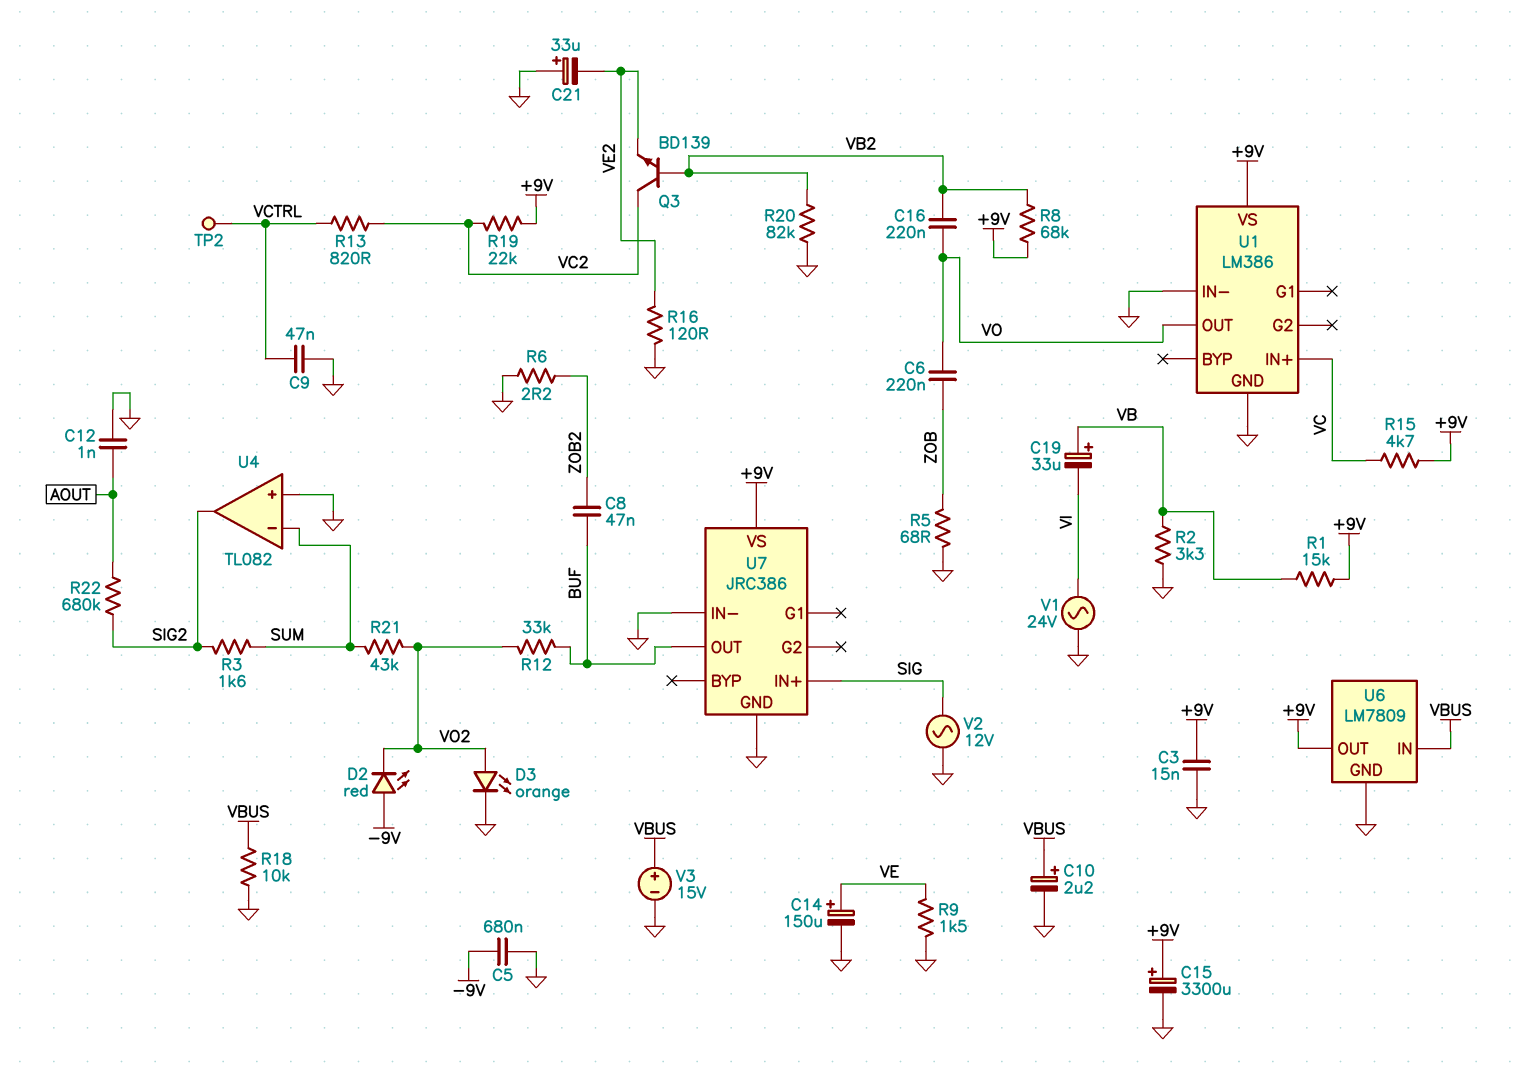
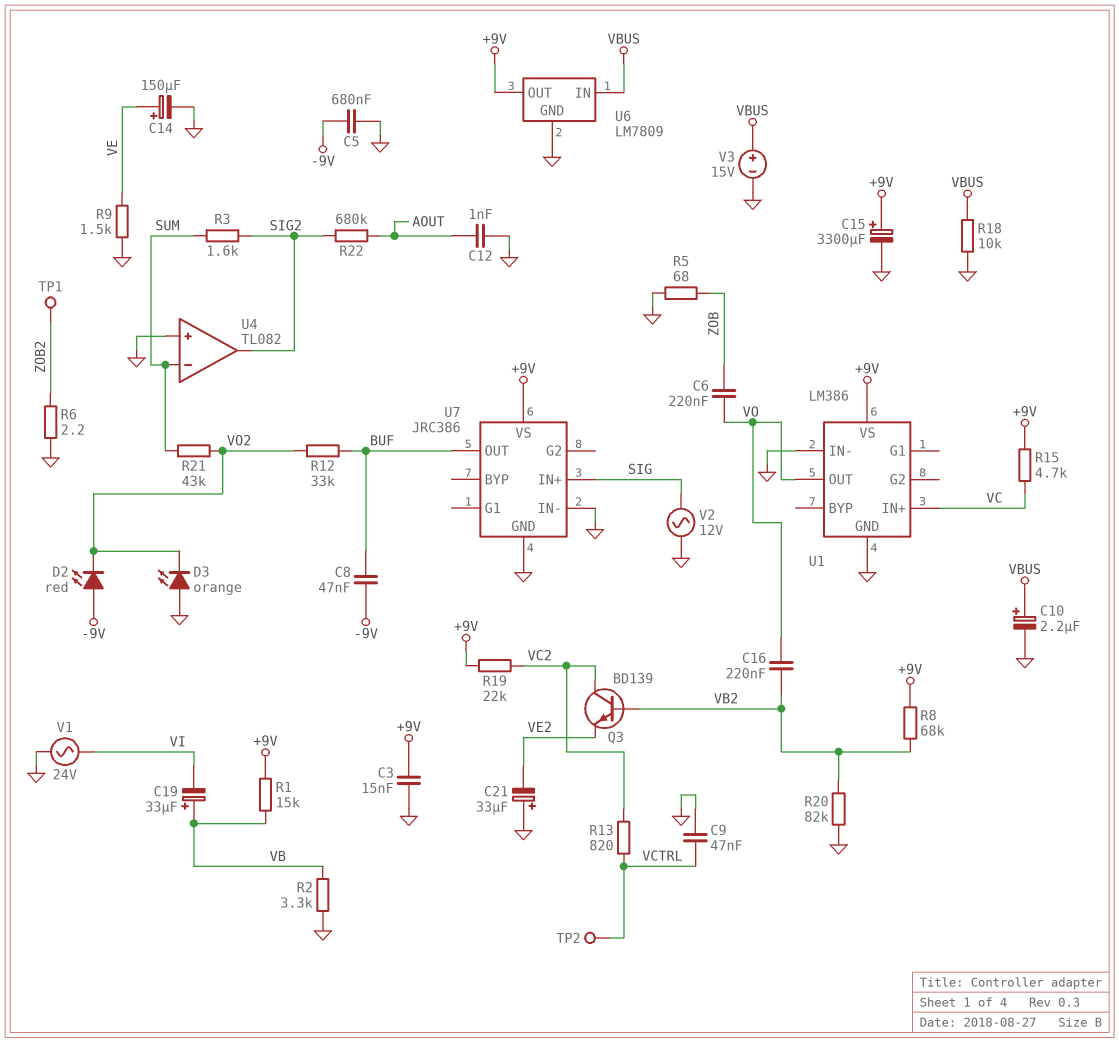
C8: 47nF (BUF, ZOB2) -> 47nF (-9V, BUF)
D3: LED orange (A VO2, K GND) -> LED orange (A GND, K VO2)
R16: 120 (GND, VE2) -> none
TP1: none -> test point (ZOB2)

